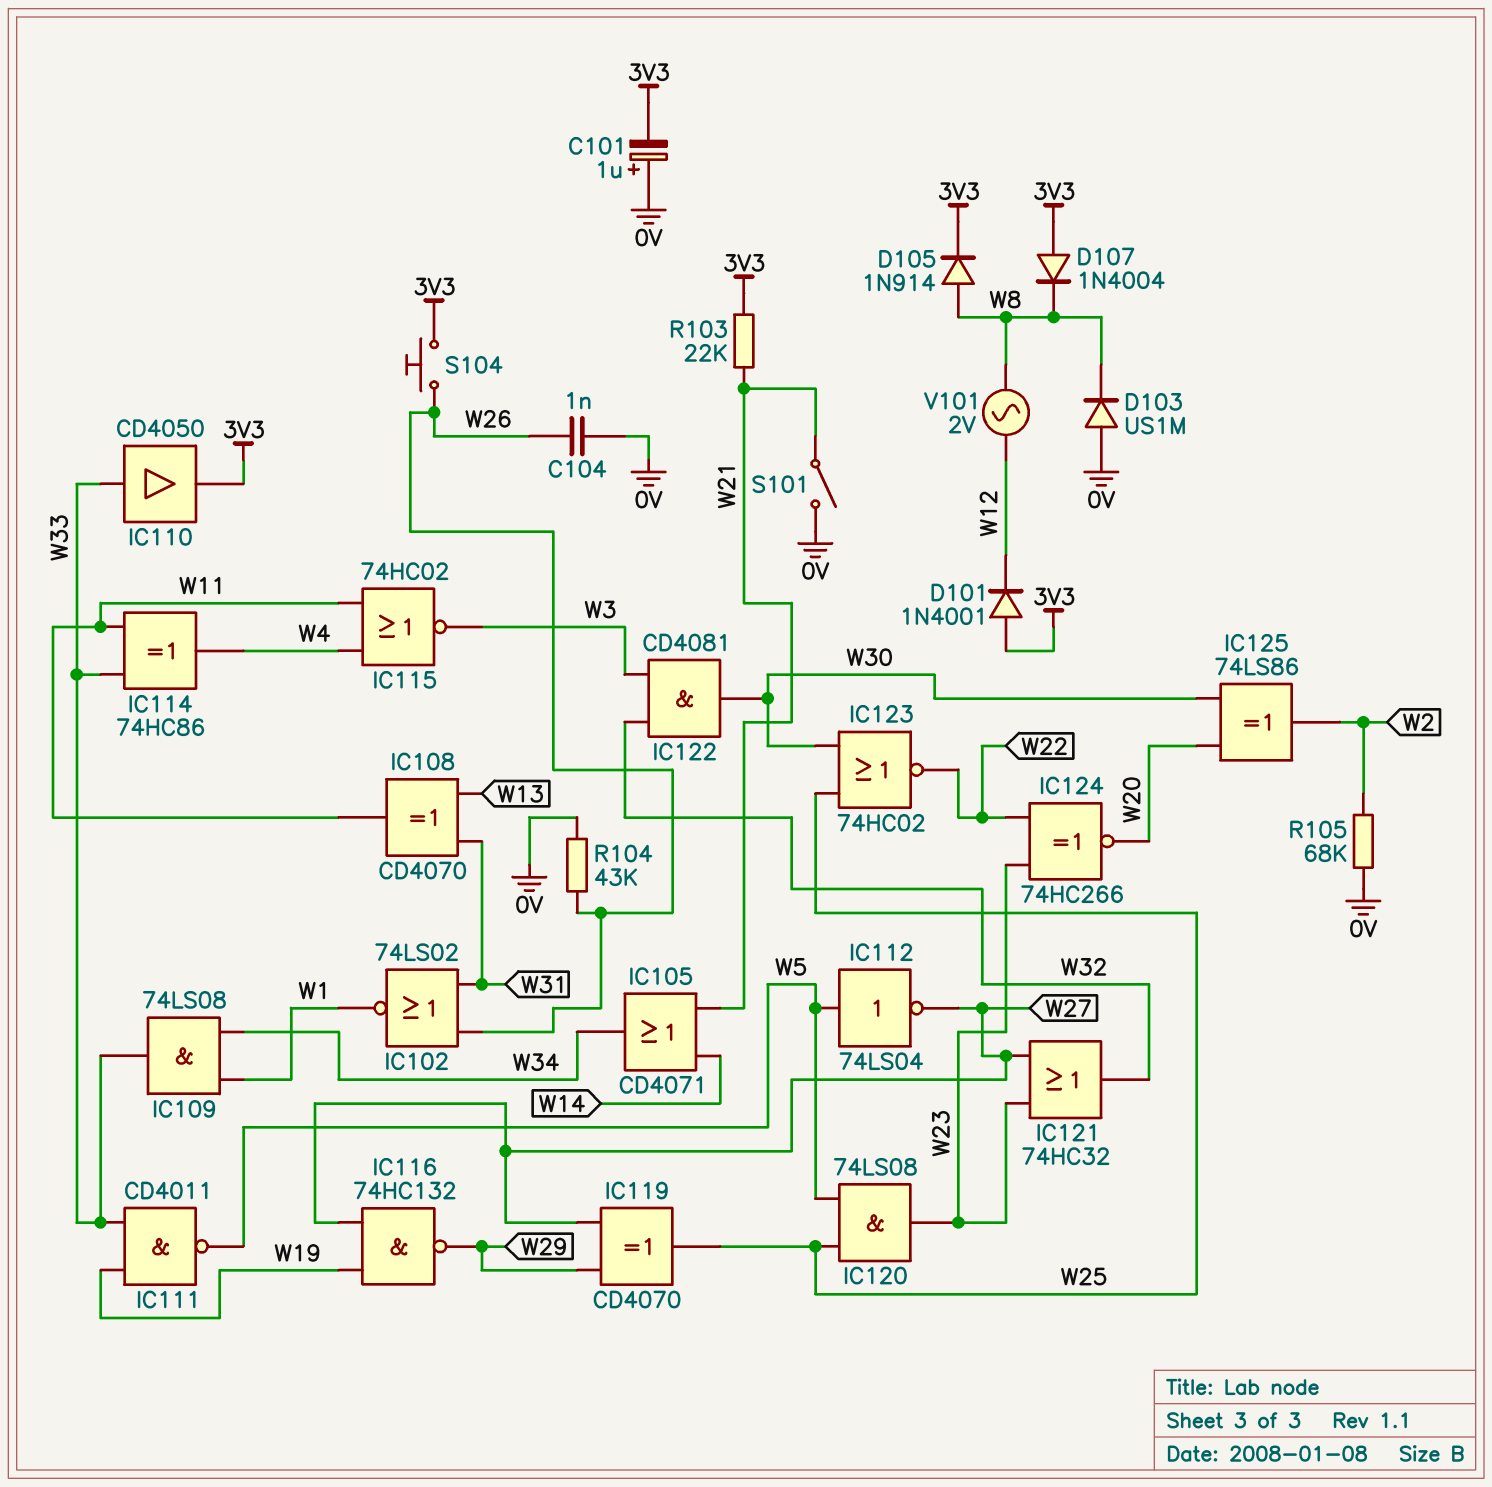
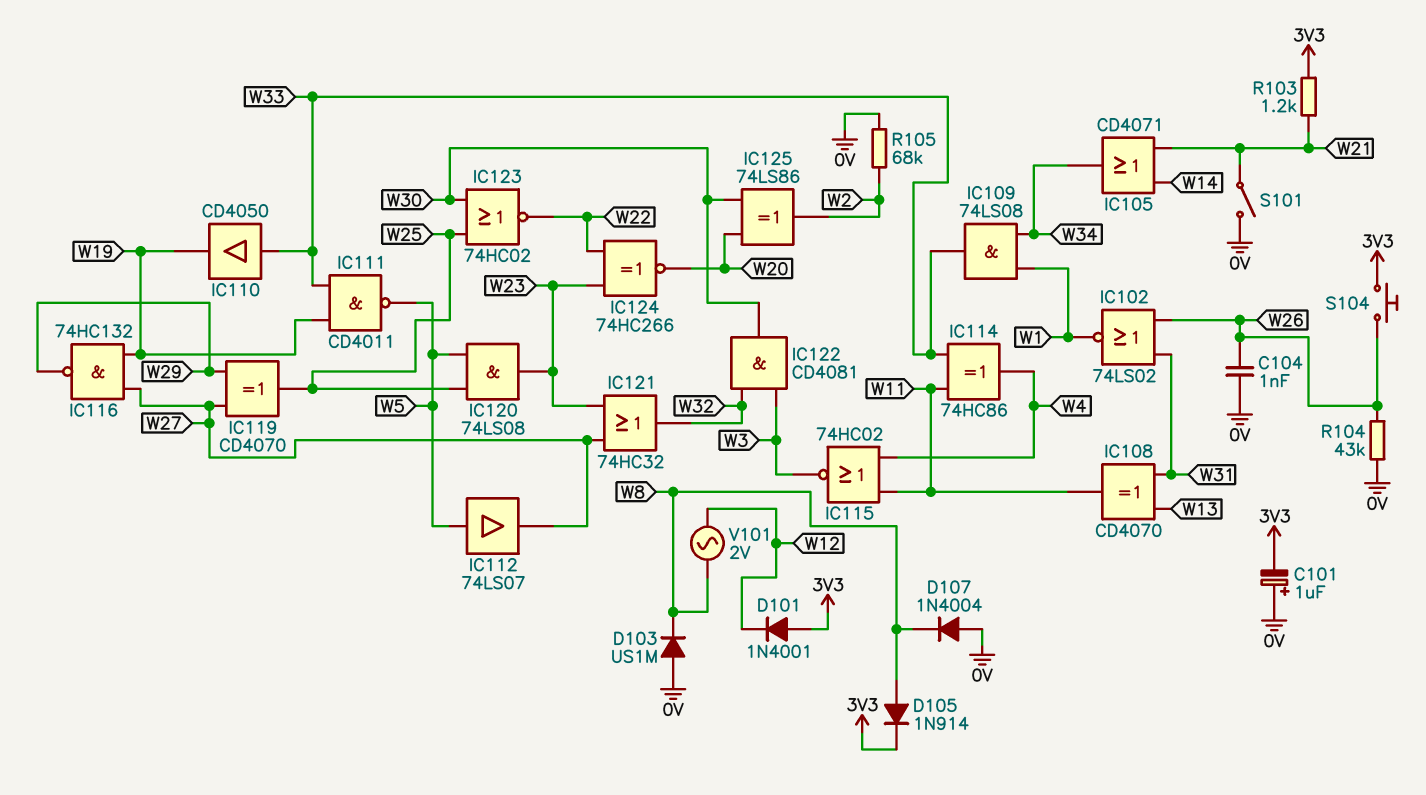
D107: diode 1N4004 (A 3V3, K W8) -> diode 1N4004 (A 0V, K W8)
IC110: buffer CD4050 (in W33, out 3V3) -> buffer CD4050 (in W33, out W19)
IC112: NOT 74LS04 (in W5, out W27) -> buffer 74LS07 (in W5, out W27)
R103: 22k (3V3, W21) -> 1.2k (3V3, W21)

